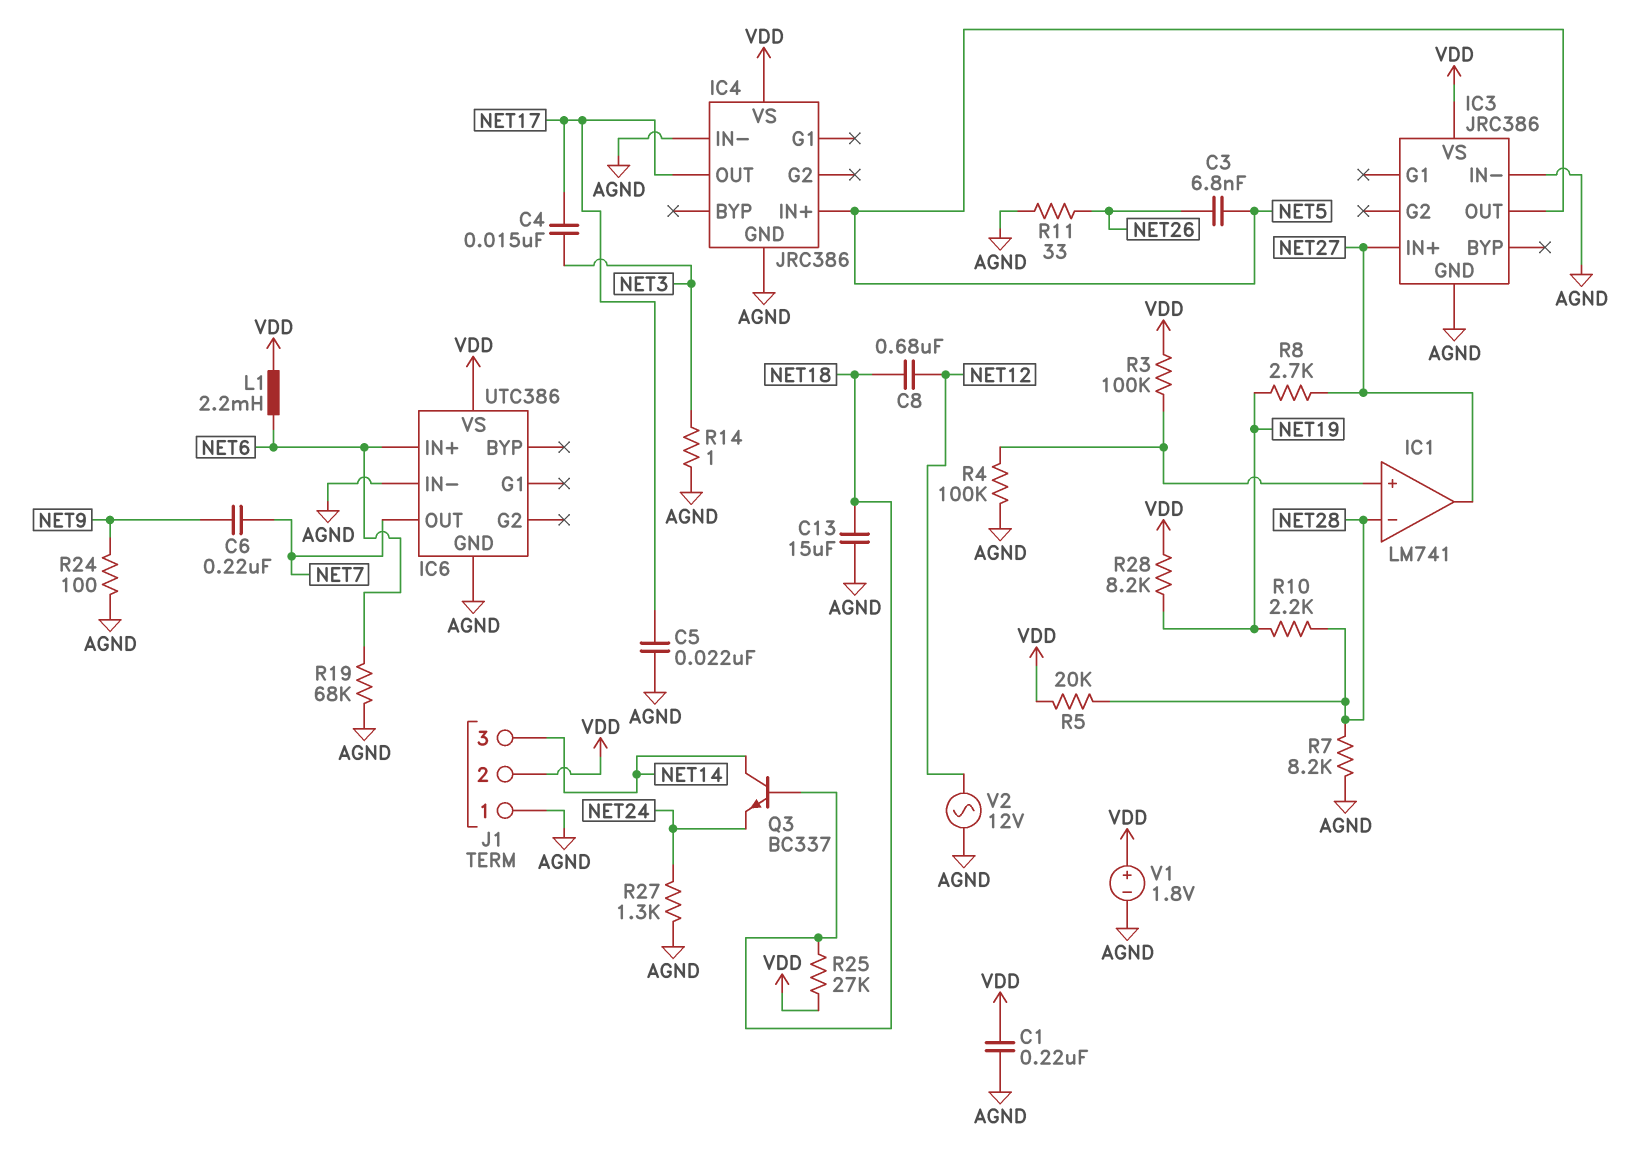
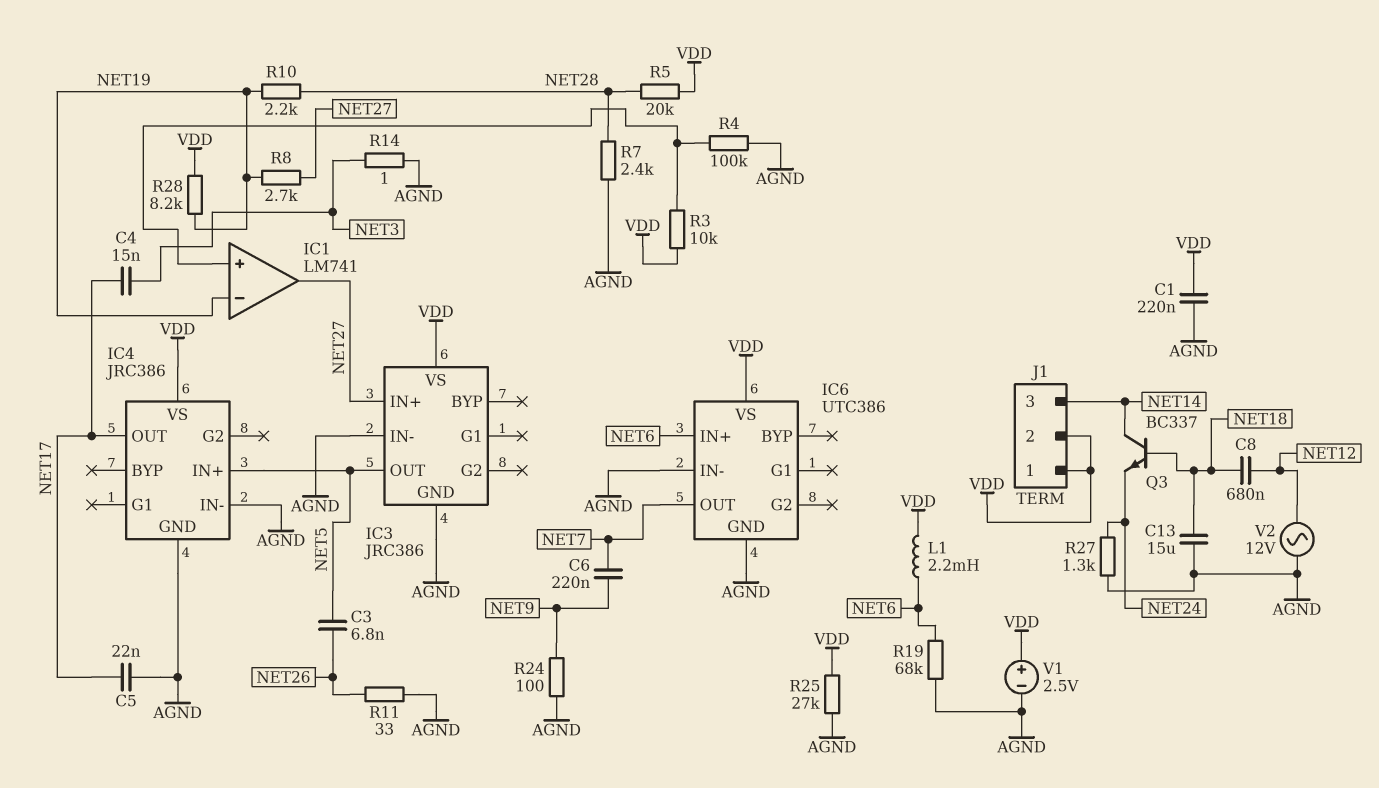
IC1 pin in-: NET28 -> NET19
J1 pin 1: AGND -> VDD
R3: 100k (IC1/in+, VDD) -> 10k (IC1/in+, VDD)
R7: 8.2k (AGND, NET28) -> 2.4k (AGND, NET28)
R25: 27k (NET18, VDD) -> 27k (AGND, VDD)
V1: 1.8V (plus VDD, minus AGND) -> 2.5V (plus VDD, minus AGND)

